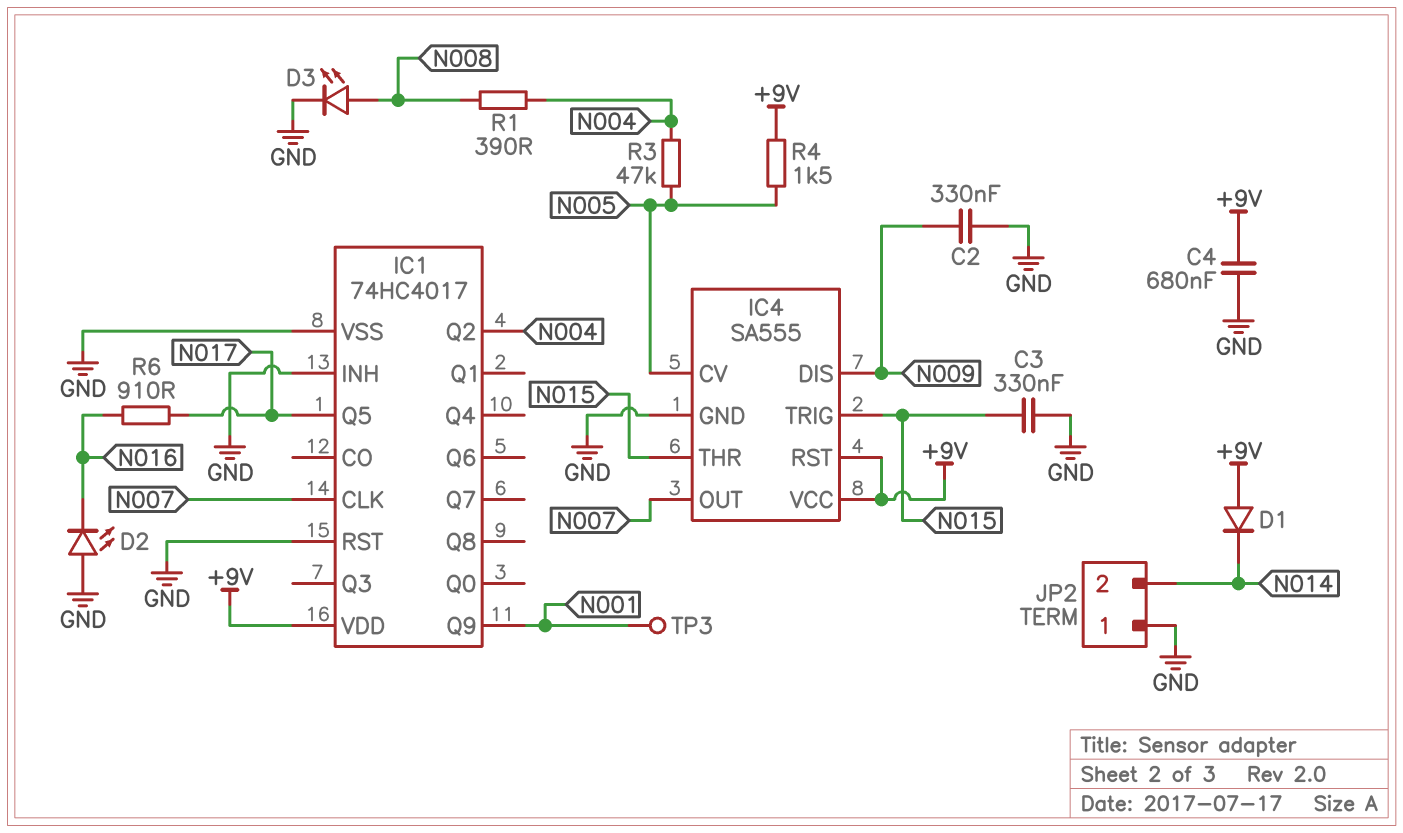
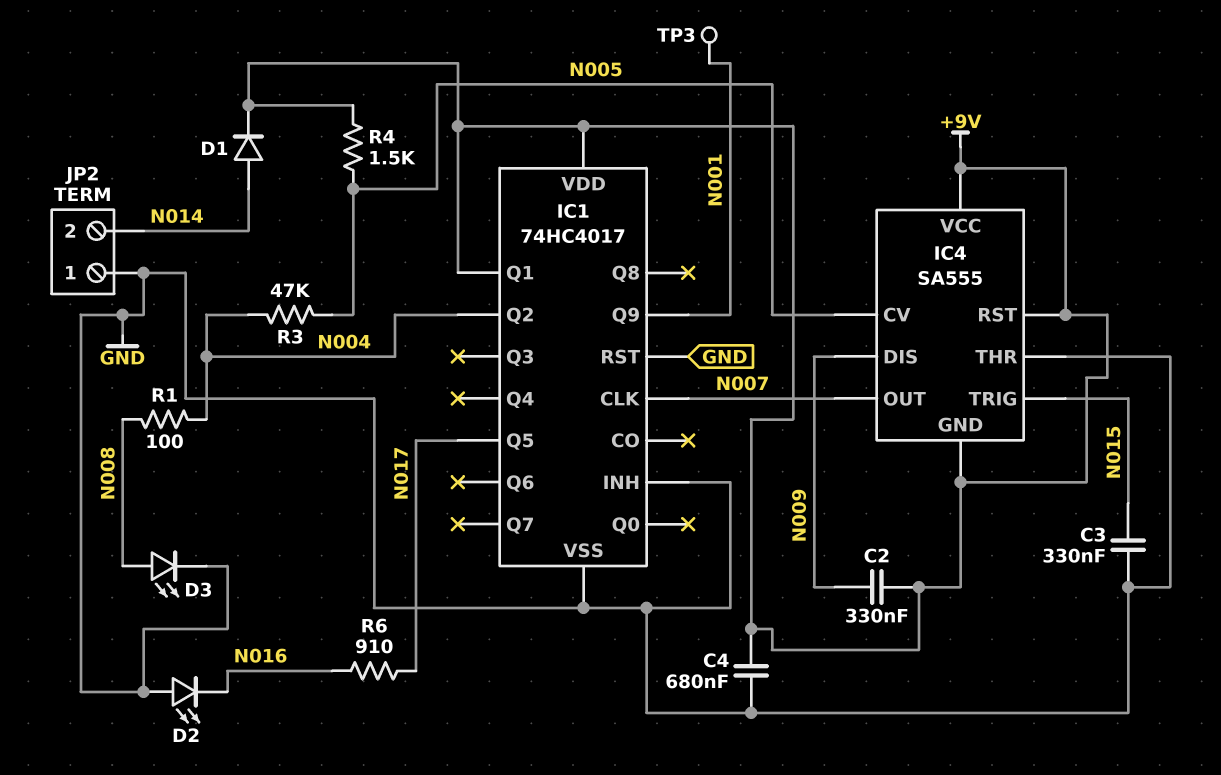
C2: 330nF (GND, N009) -> 330nF (+9V, N009)
D1: diode (A +9V, K N014) -> diode (A N014, K +9V)
IC1 pin Q1: none -> +9V
IC4 pin GND: GND -> +9V
IC4 pin THR: N015 -> GND
R1: 390 (N004, N008) -> 100 (N004, N008)

